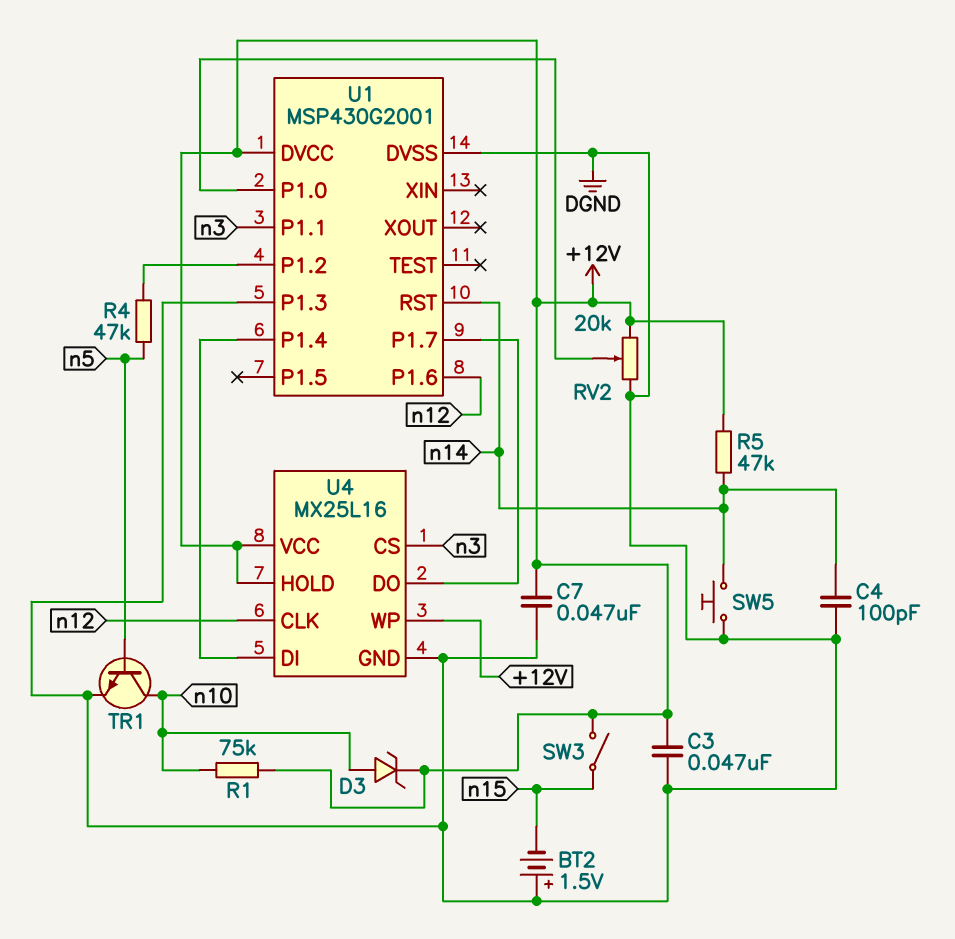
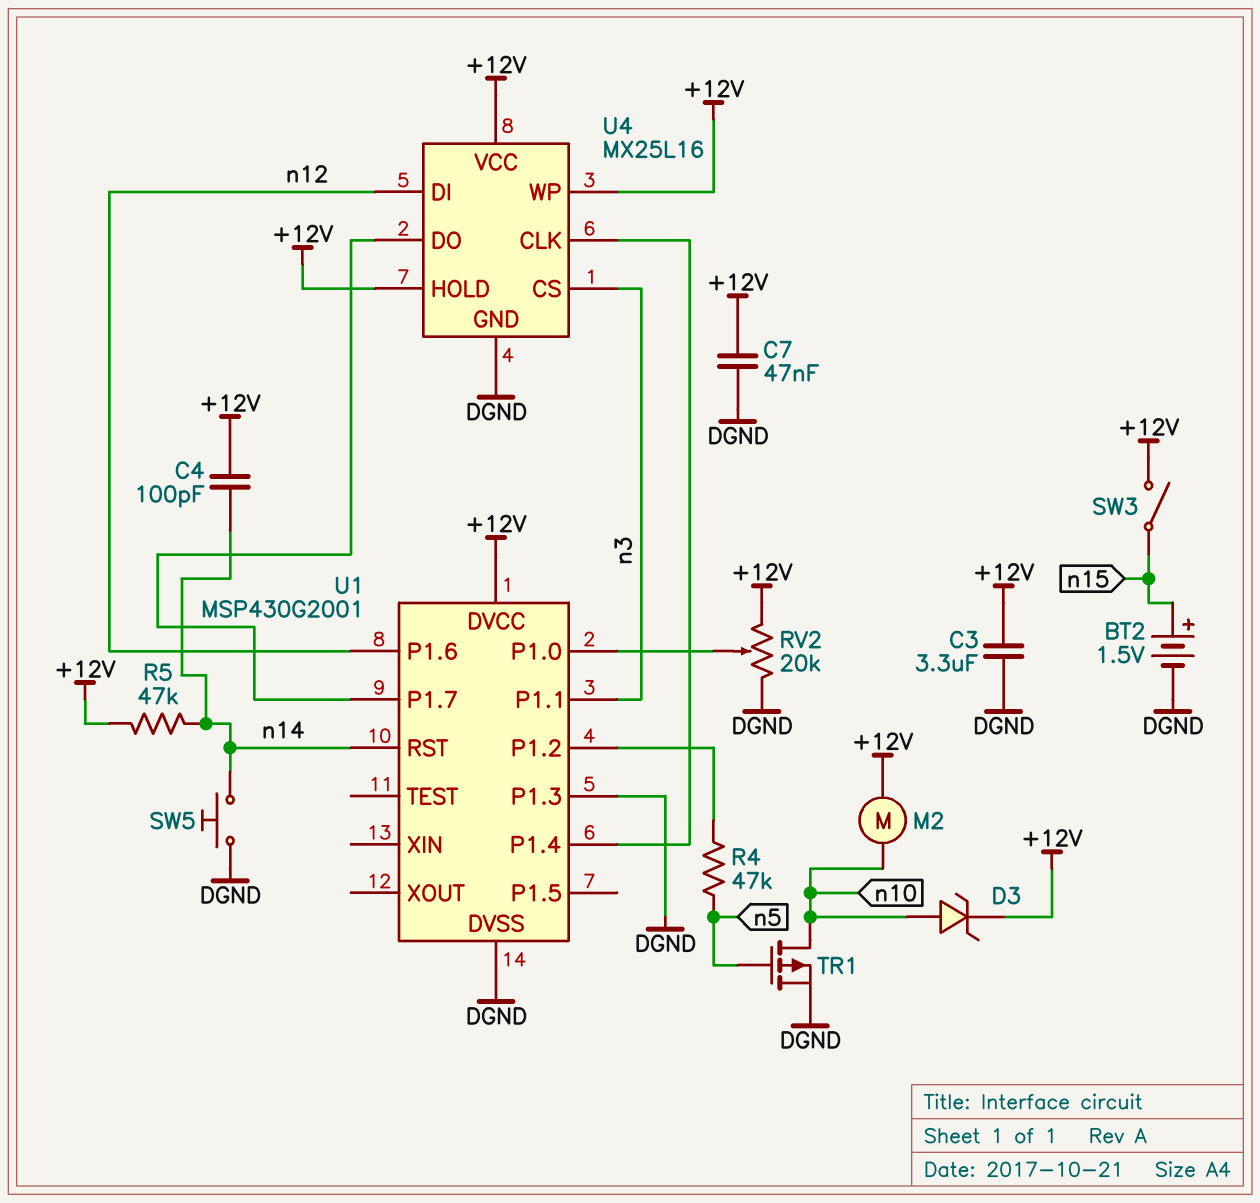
BT2: 1.5V (plus DGND, minus n15) -> 1.5V (plus n15, minus DGND)
C3: 47nF (+12V, DGND) -> 3.3uF (+12V, DGND)
C4: 100pF (DGND, n14) -> 100pF (+12V, n14)
M2: none -> motor (+12V, n10)
R1: 75k (+12V, n10) -> none
TR1: NPN (B n5, C n10, E DGND) -> PMOS (G n5, D n10, S DGND)
U4 pin CLK: n12 -> U1/P1.4
U4 pin DI: U1/P1.4 -> n12

